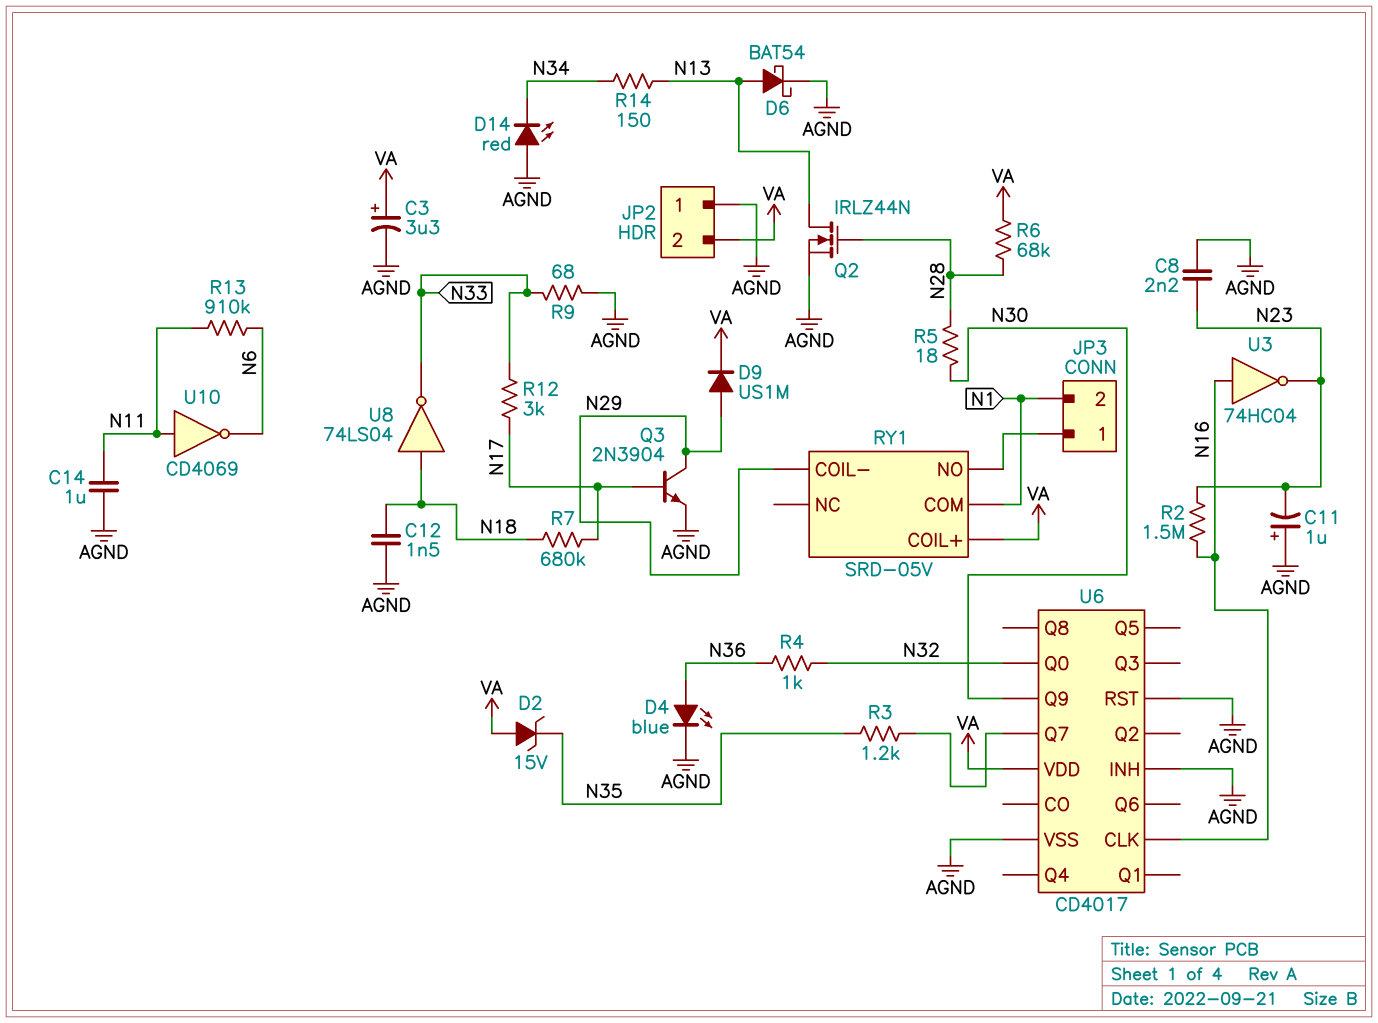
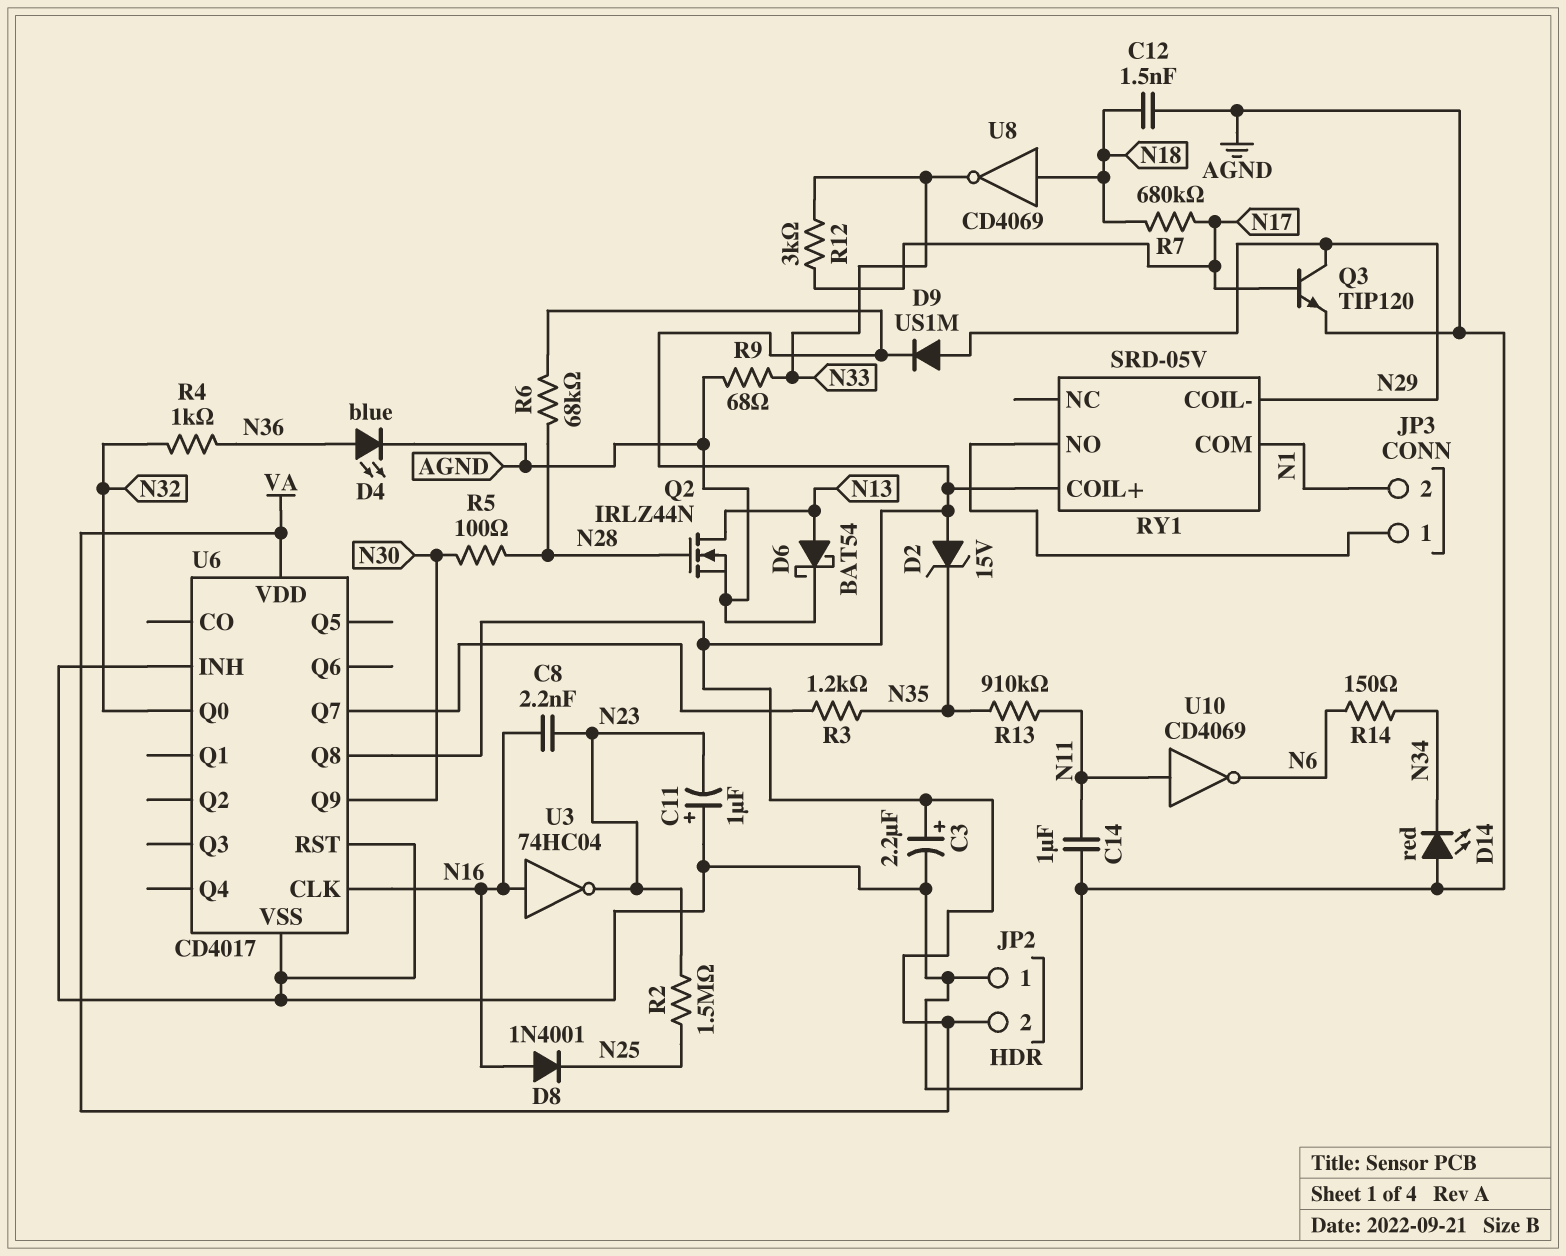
C3: 3.3uF (plus VA, minus AGND) -> 2.2uF (plus VA, minus AGND)
C8: 2.2nF (AGND, N23) -> 2.2nF (N16, N23)
D8: none -> diode 1N4001 (A N16, K N25)
Q3: NPN 2N3904 (B N17, C N29, E AGND) -> NPN TIP120 (B N17, C N29, E AGND)
R2: 1.5M (N16, N23) -> 1.5M (N23, N25)
R5: 18 (N28, N30) -> 100 (N28, N30)
R13: 910k (N6, N11) -> 910k (N11, N35)
R14: 150 (N13, N34) -> 150 (N6, N34)
U6 pin Q8: none -> VA
U8: NOT 74LS04 (in N18, out N33) -> NOT CD4069 (in N18, out N33)

